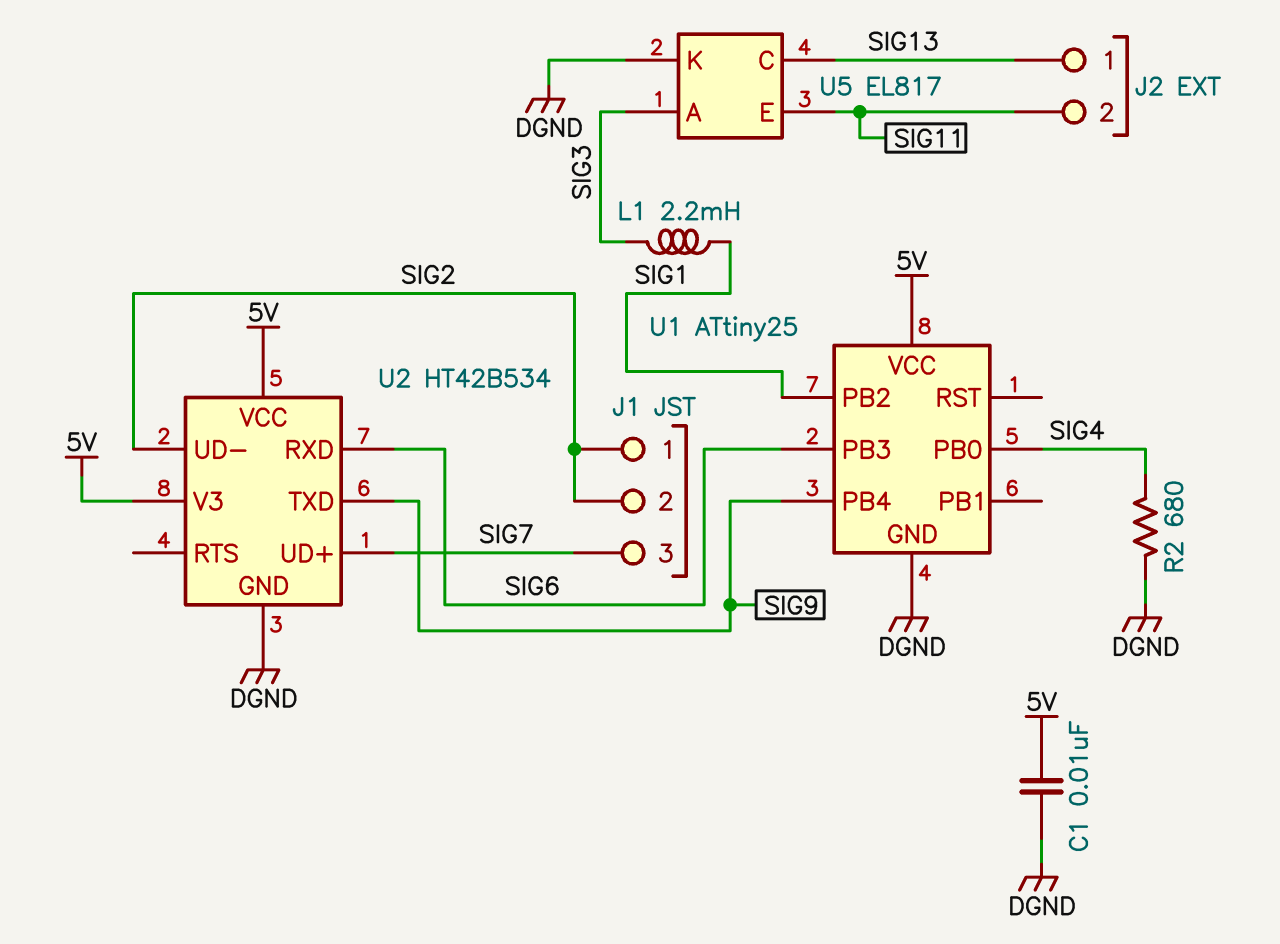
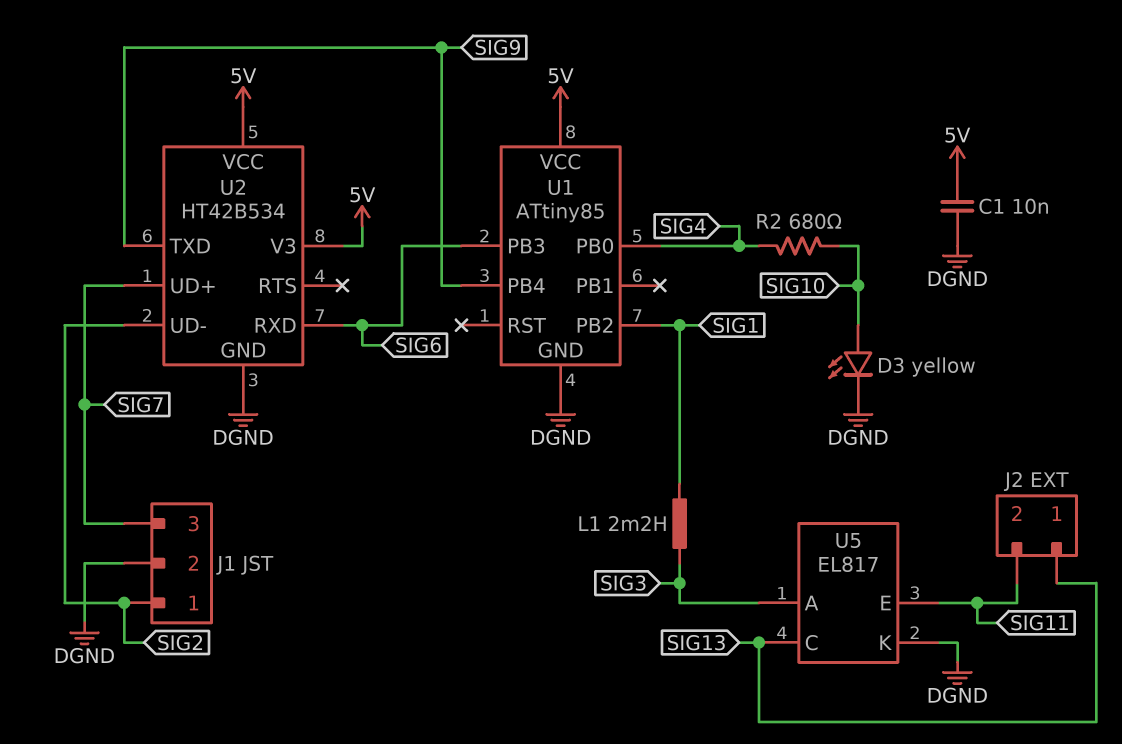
D3: none -> LED yellow (A SIG10, K DGND)
J1 pin 2: SIG2 -> DGND
R2: 680 (DGND, SIG4) -> 680 (SIG4, SIG10)
U1: ATtiny25 -> ATtiny85

